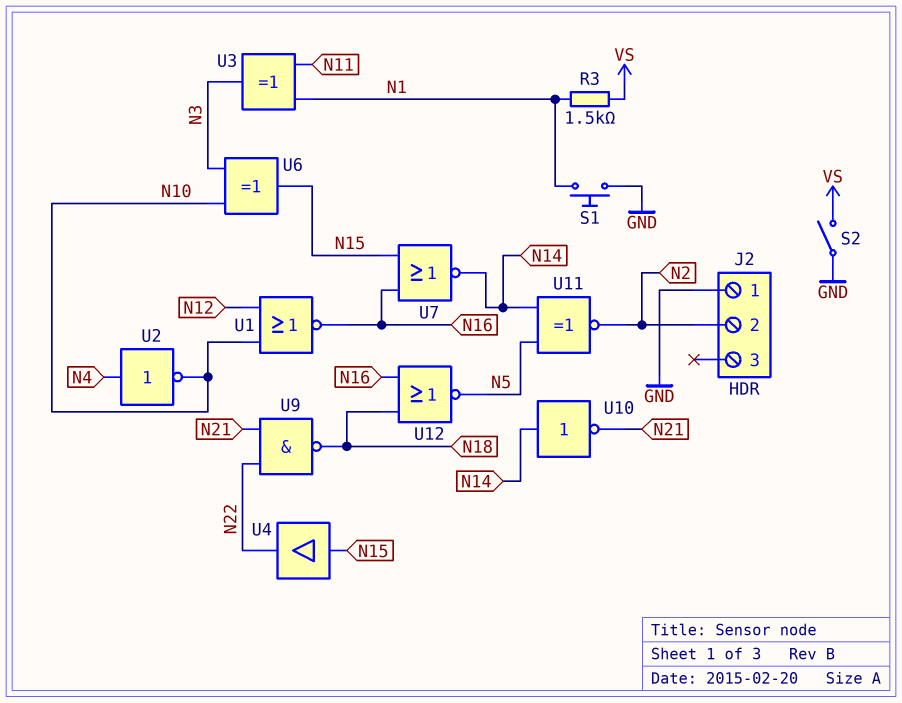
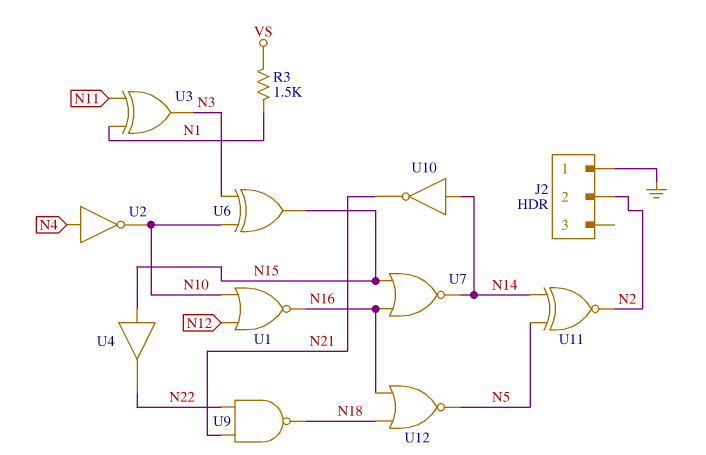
S1: button (GND, N1) -> none
S2: switch (GND, VS) -> none

